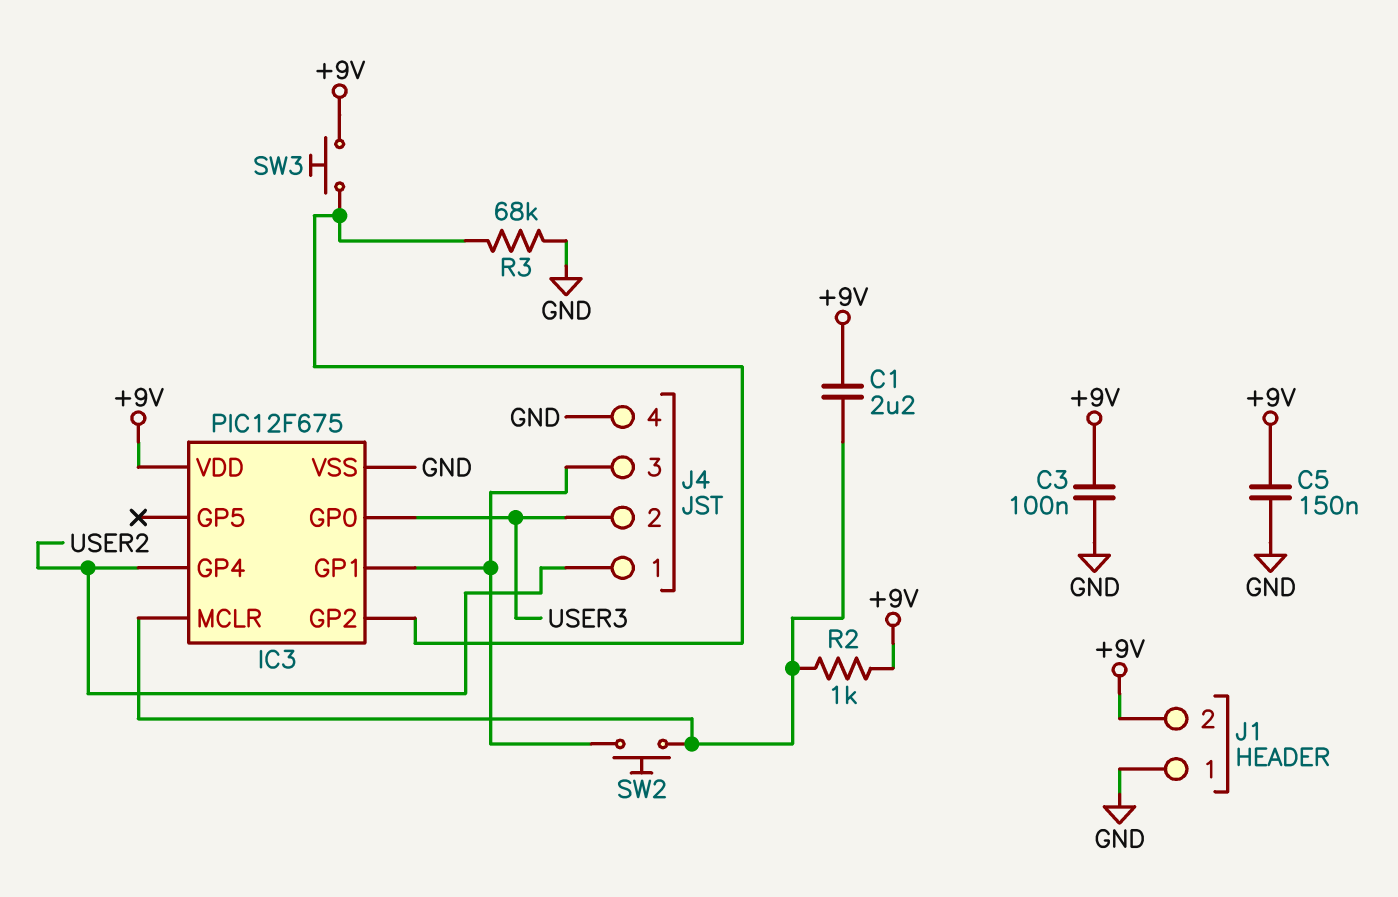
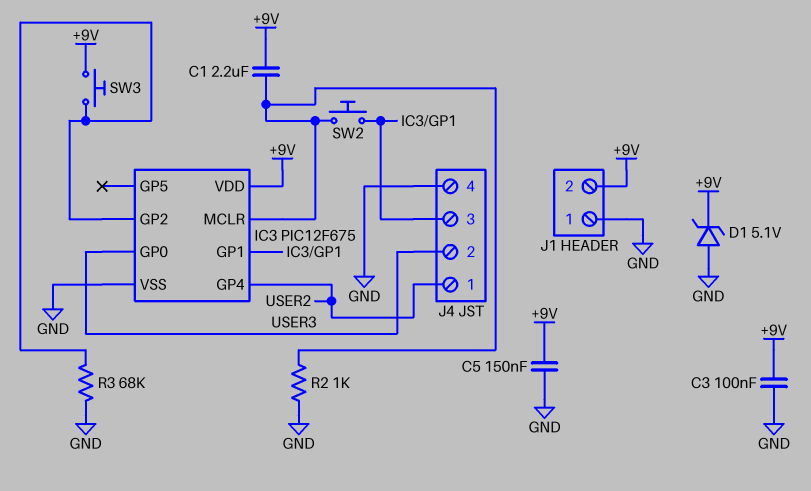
D1: none -> zener 5.1V (A GND, K +9V)
R2: 1k (+9V, IC3/MCLR) -> 1k (GND, IC3/MCLR)

